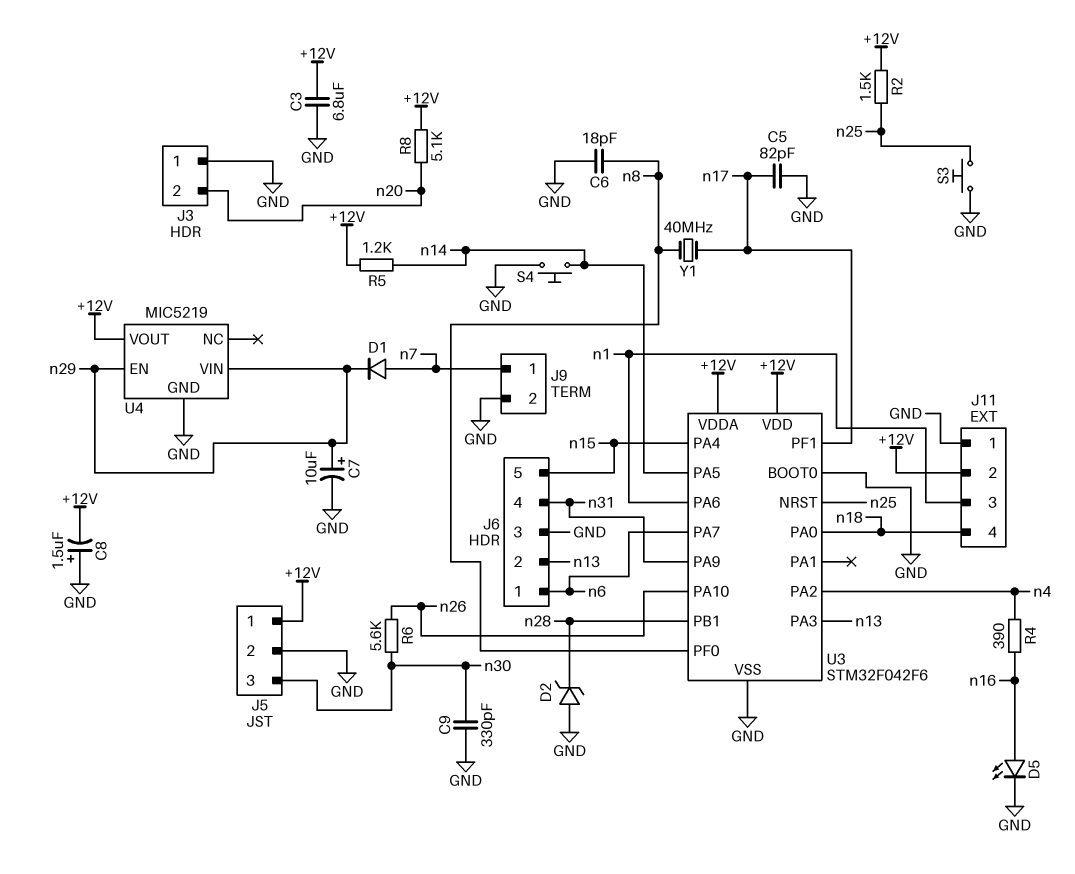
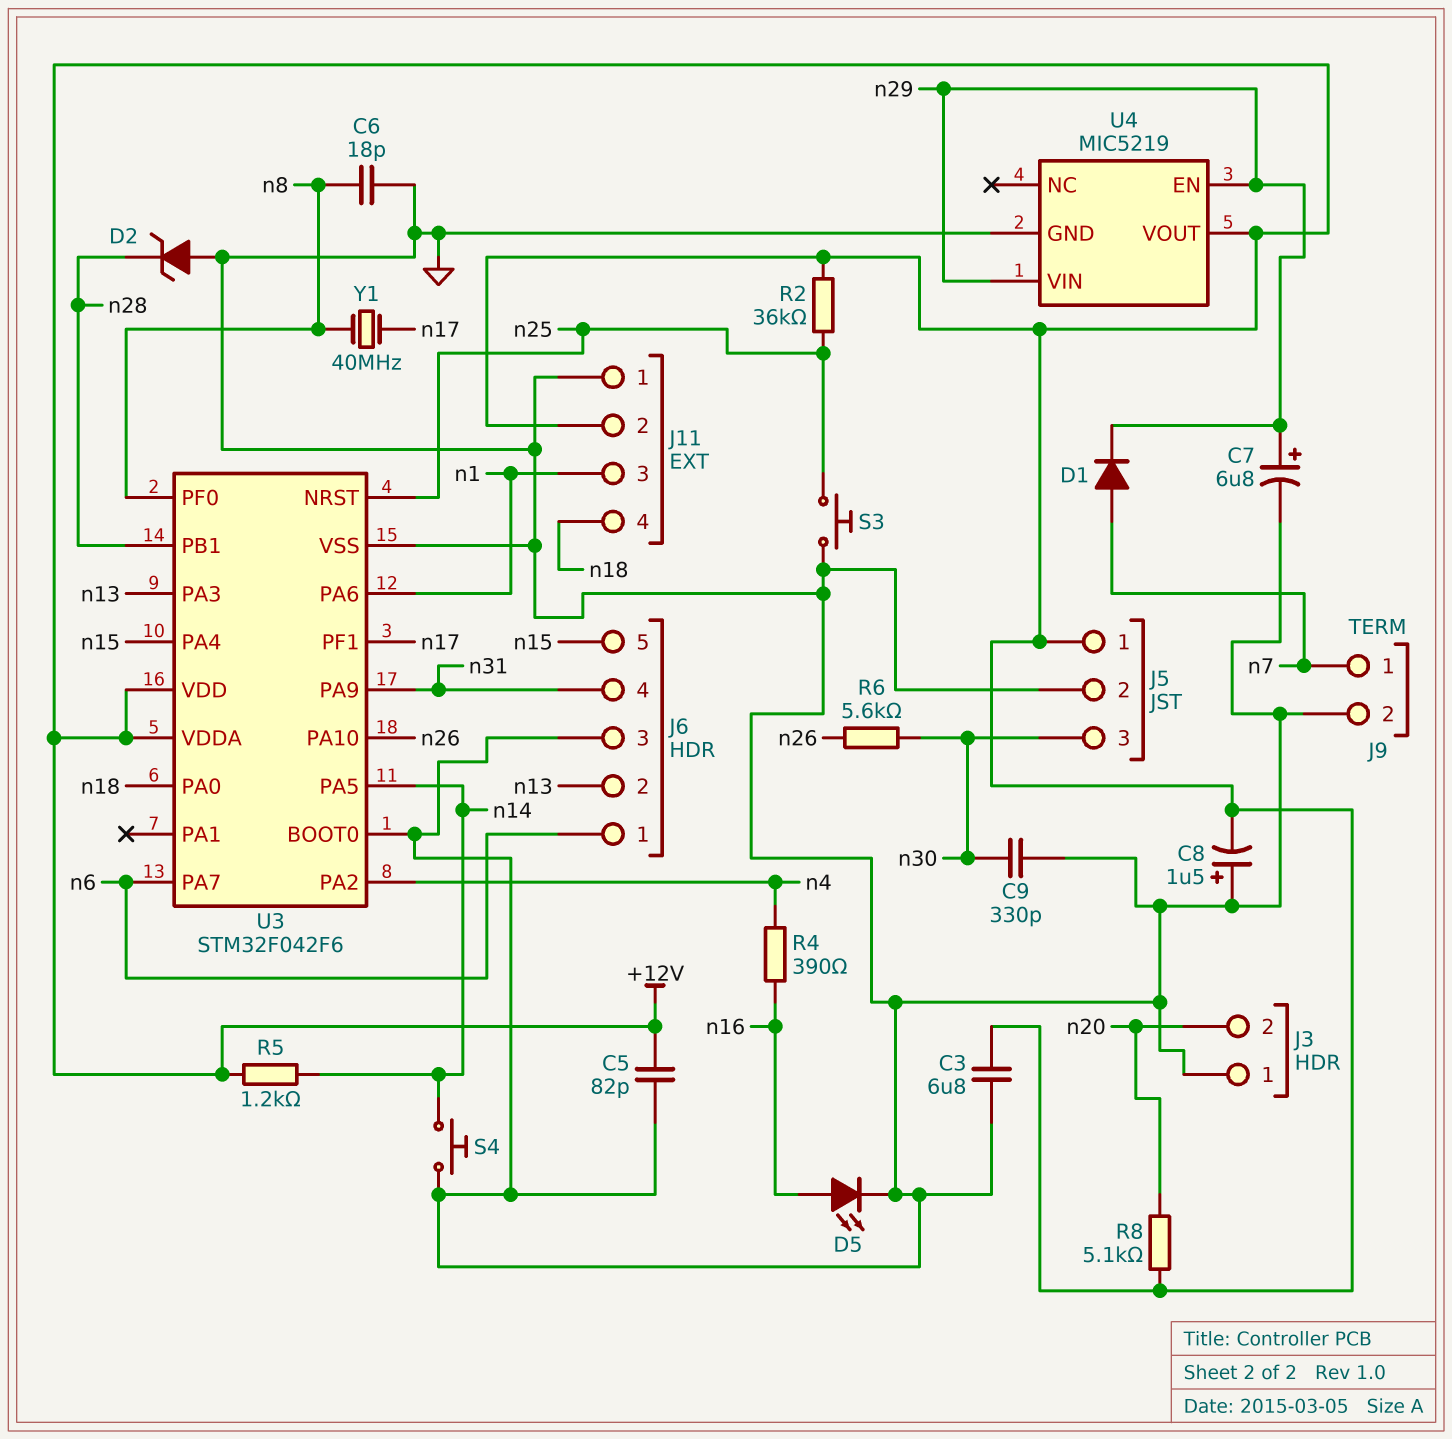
C5: 82pF (GND, n17) -> 82pF (+12V, GND)
C7: 10uF (plus n29, minus GND) -> 6.8uF (plus n29, minus GND)
R2: 1.5k (+12V, n25) -> 36k (+12V, n25)

